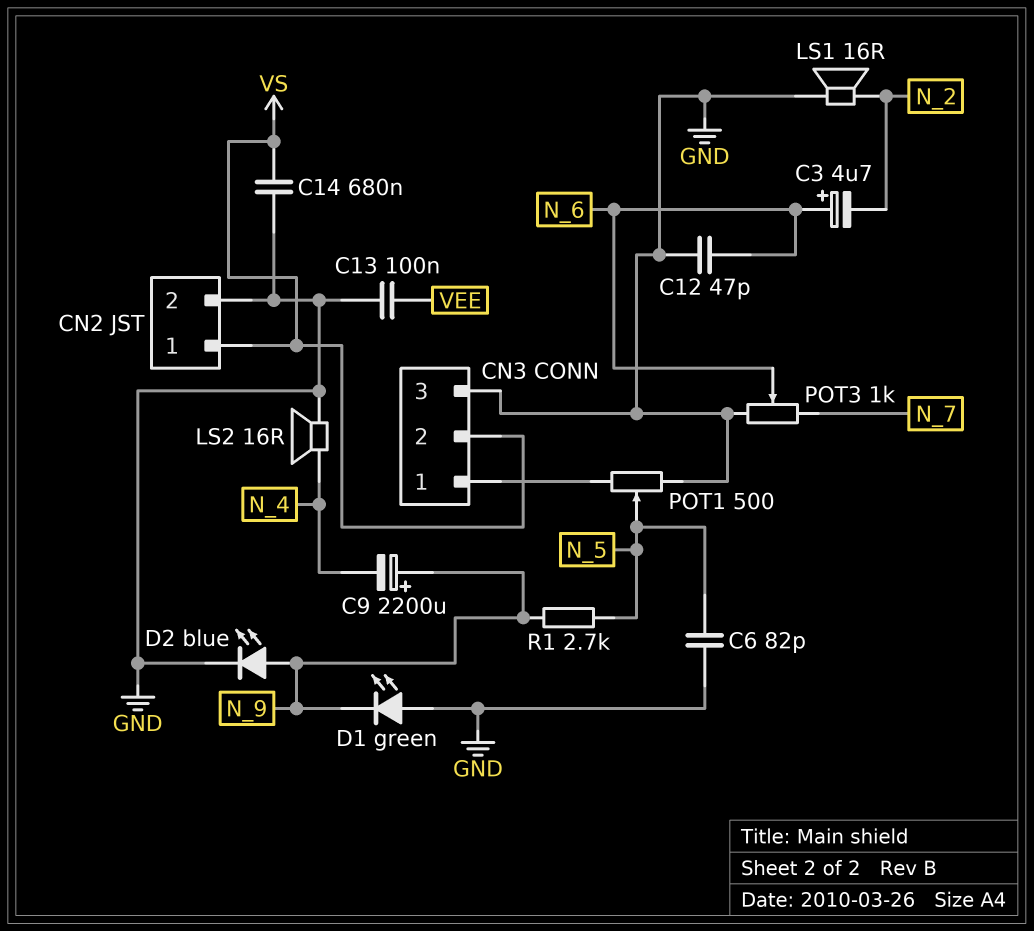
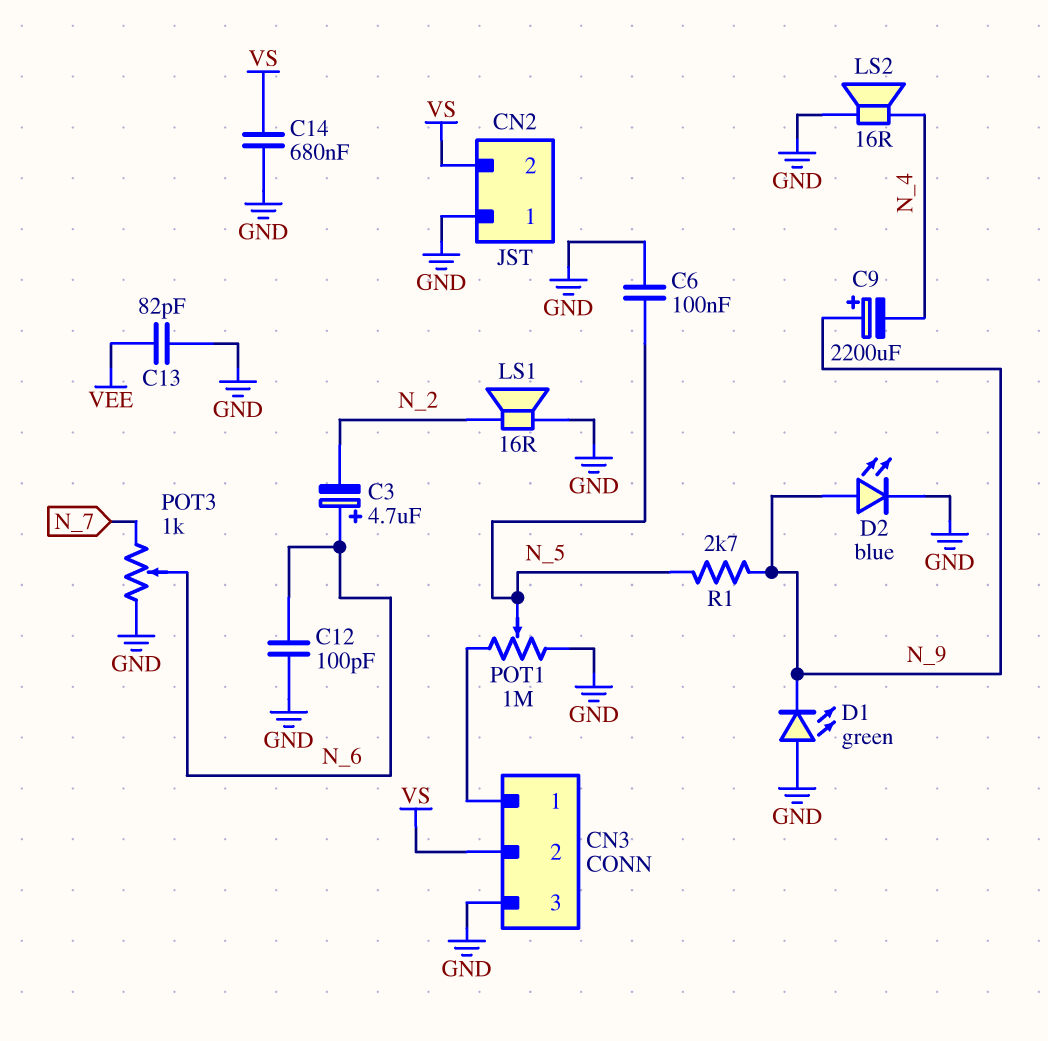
C6: 82pF (GND, N_5) -> 100nF (GND, N_5)
C12: 47pF (GND, N_6) -> 100pF (GND, N_6)
C13: 100nF (GND, VEE) -> 82pF (GND, VEE)
CN2 pin 1: VS -> GND
CN2 pin 2: GND -> VS
POT1: 500 (CN3/1, GND, wiper N_5) -> 1M (CN3/1, GND, wiper N_5)

